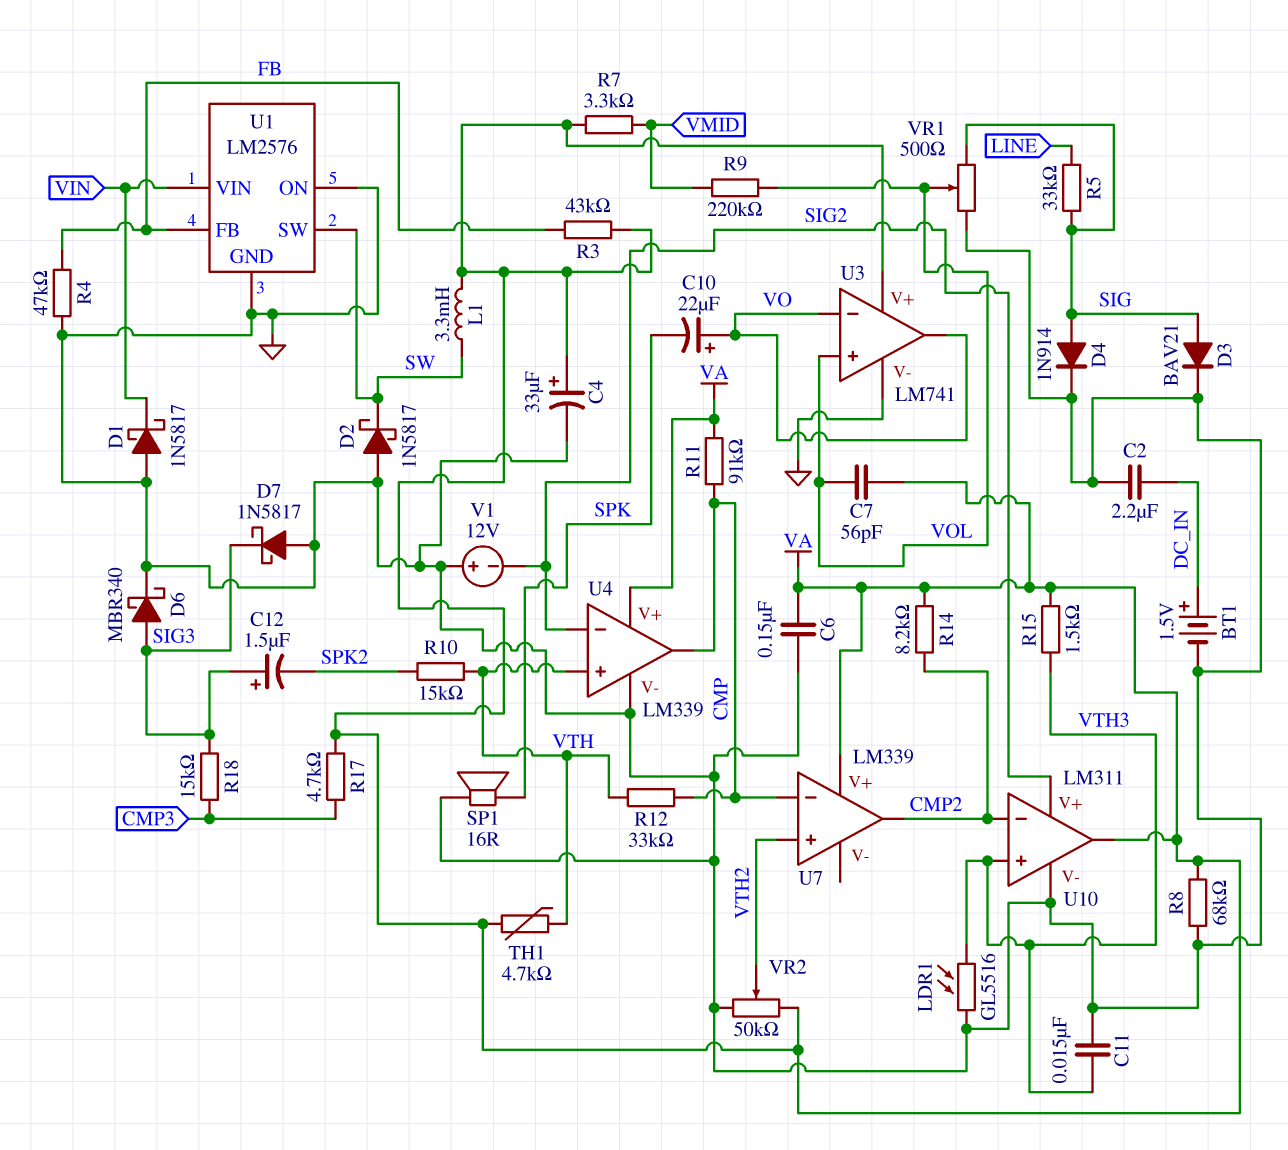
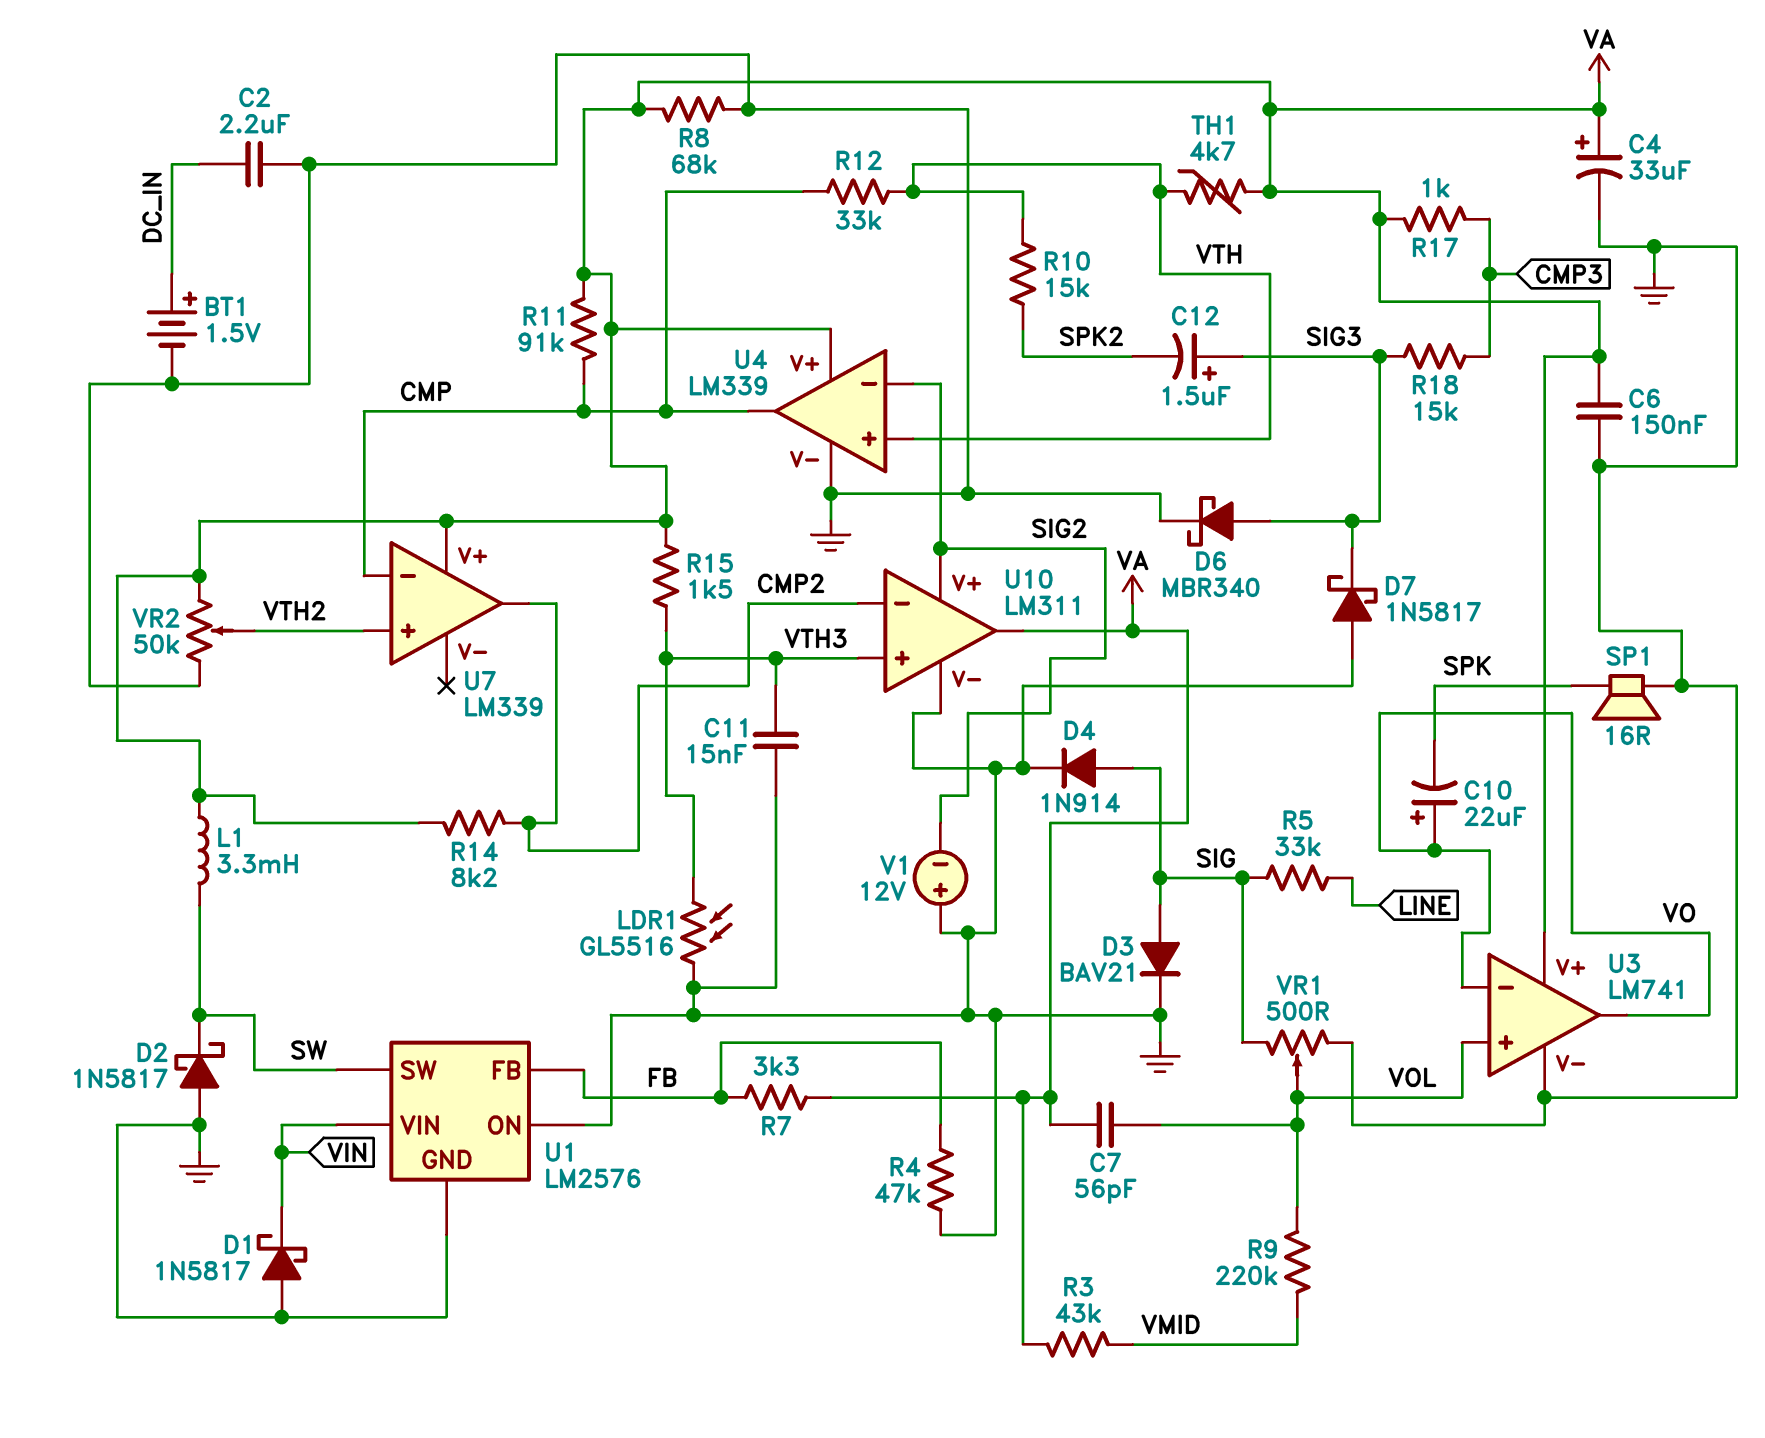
R3: 43k (FB, VA) -> 43k (VA, VMID)
R7: 3.3k (VA, VMID) -> 3.3k (FB, VA)
R17: 4.7k (CMP3, VA) -> 1k (CMP3, VA)

